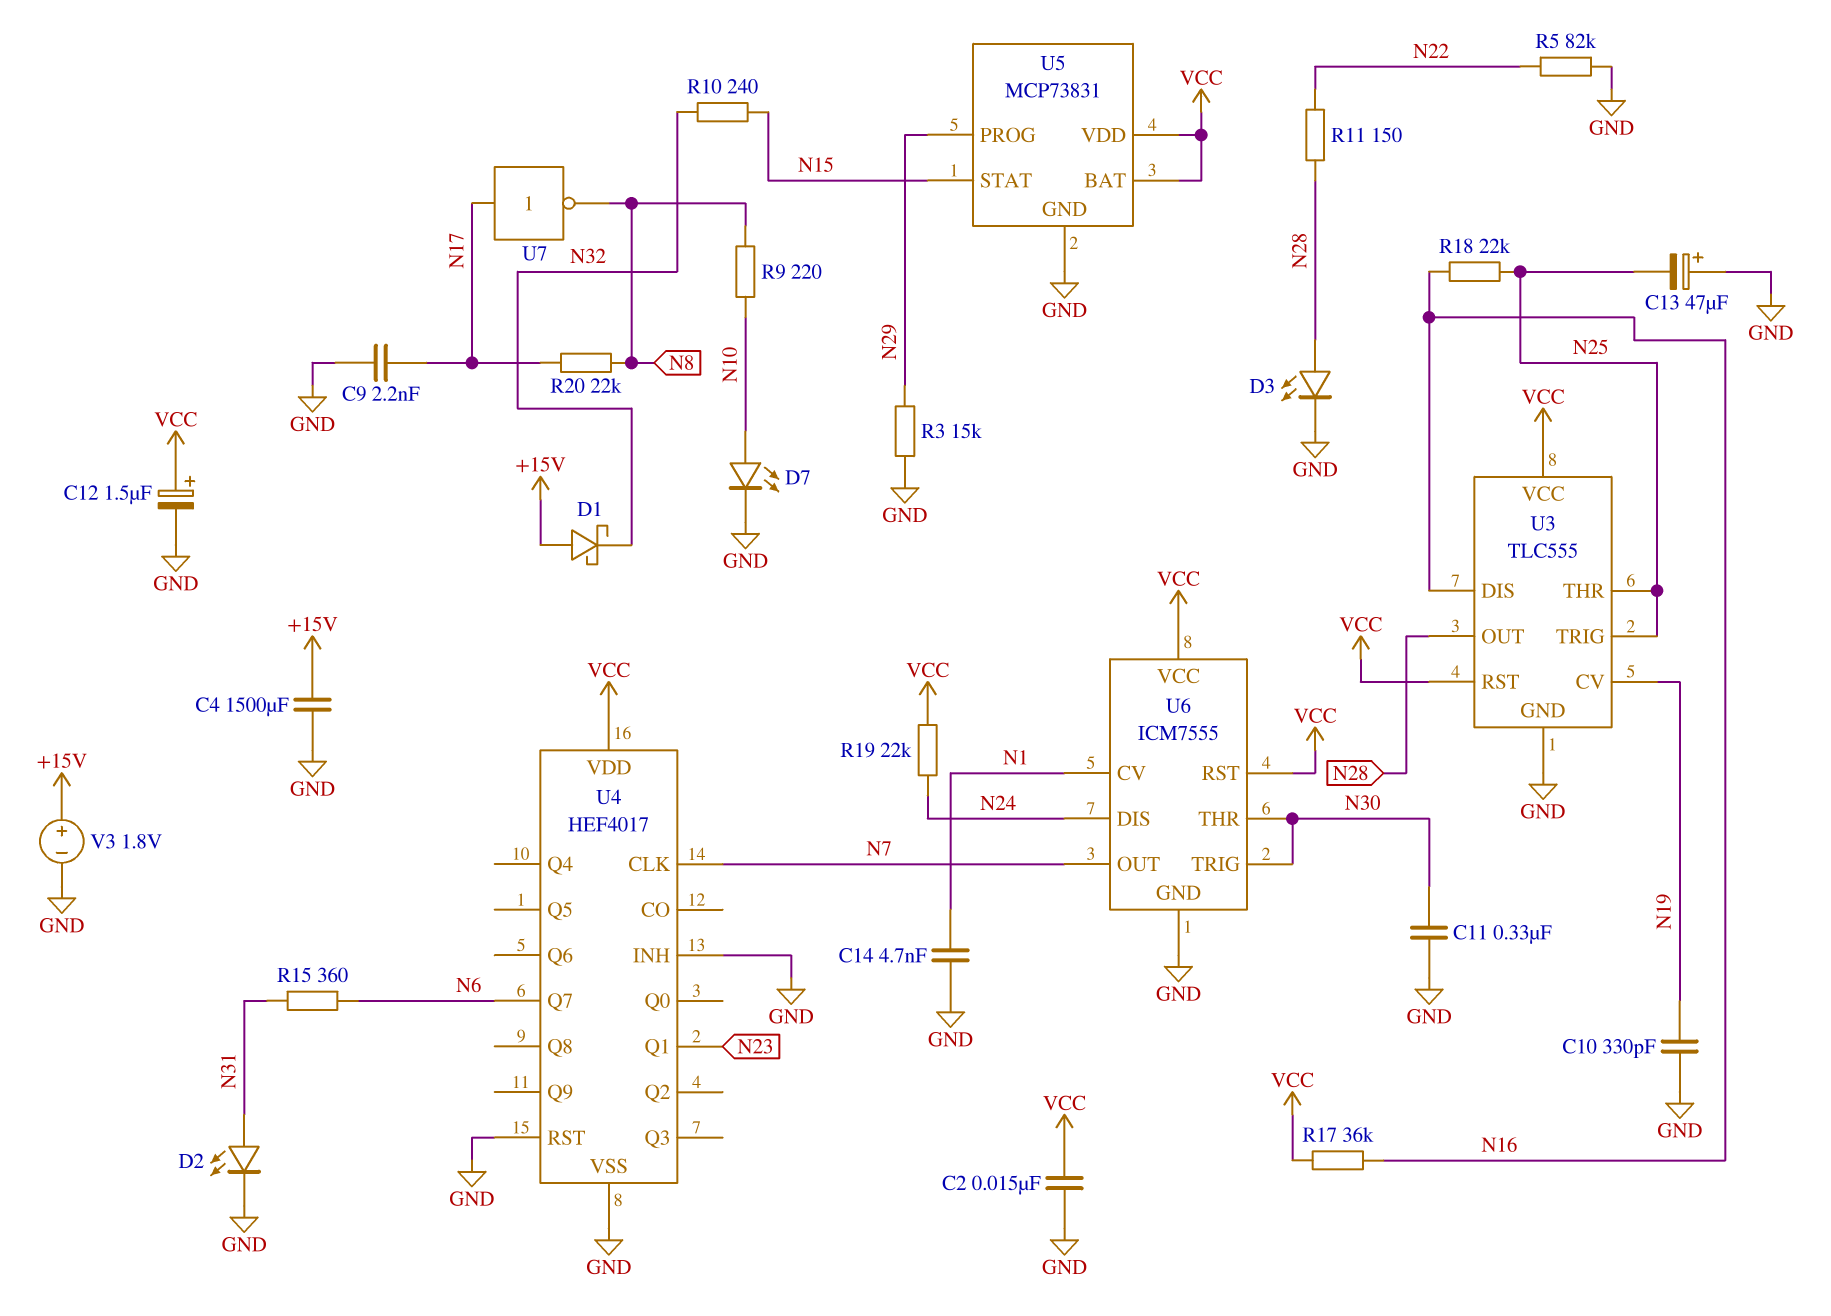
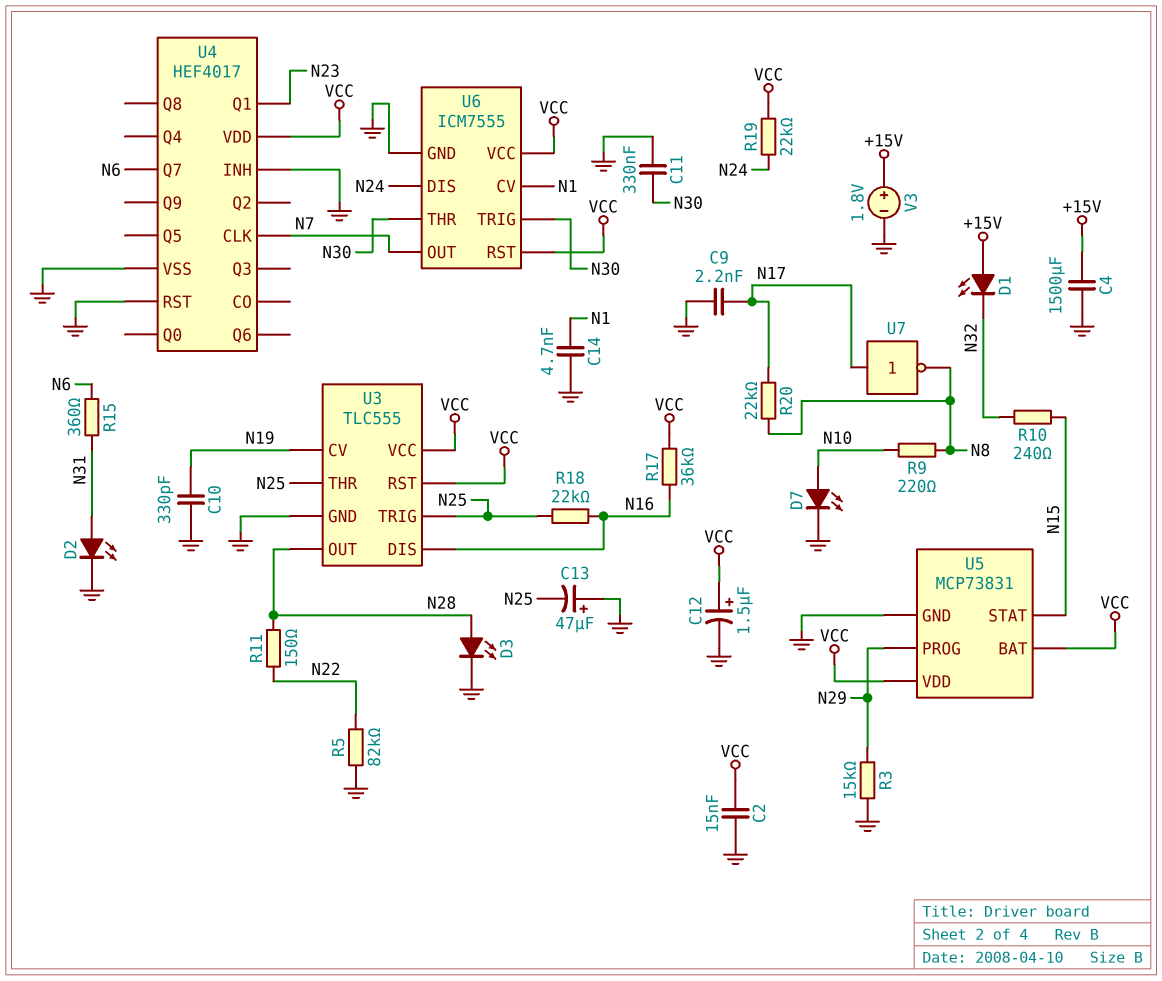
D1: schottky (A +15V, K N32) -> LED (A +15V, K N32)

